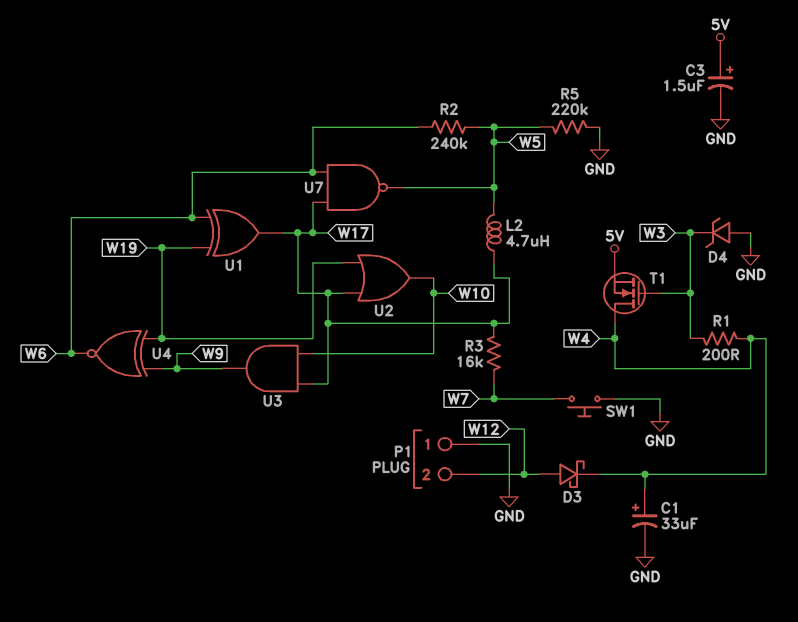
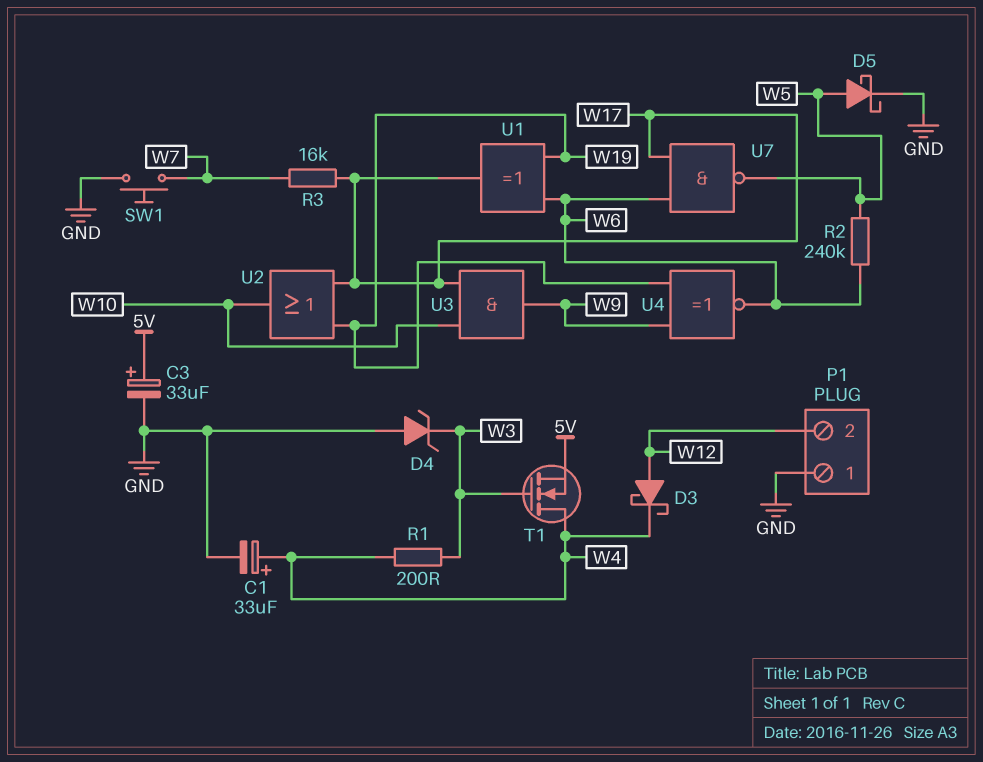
C3: 1.5uF (plus 5V, minus GND) -> 33uF (plus 5V, minus GND)
D5: none -> schottky (A W5, K GND)
L2: 4.7uH (W5, W17) -> none
R5: 220k (GND, W5) -> none

